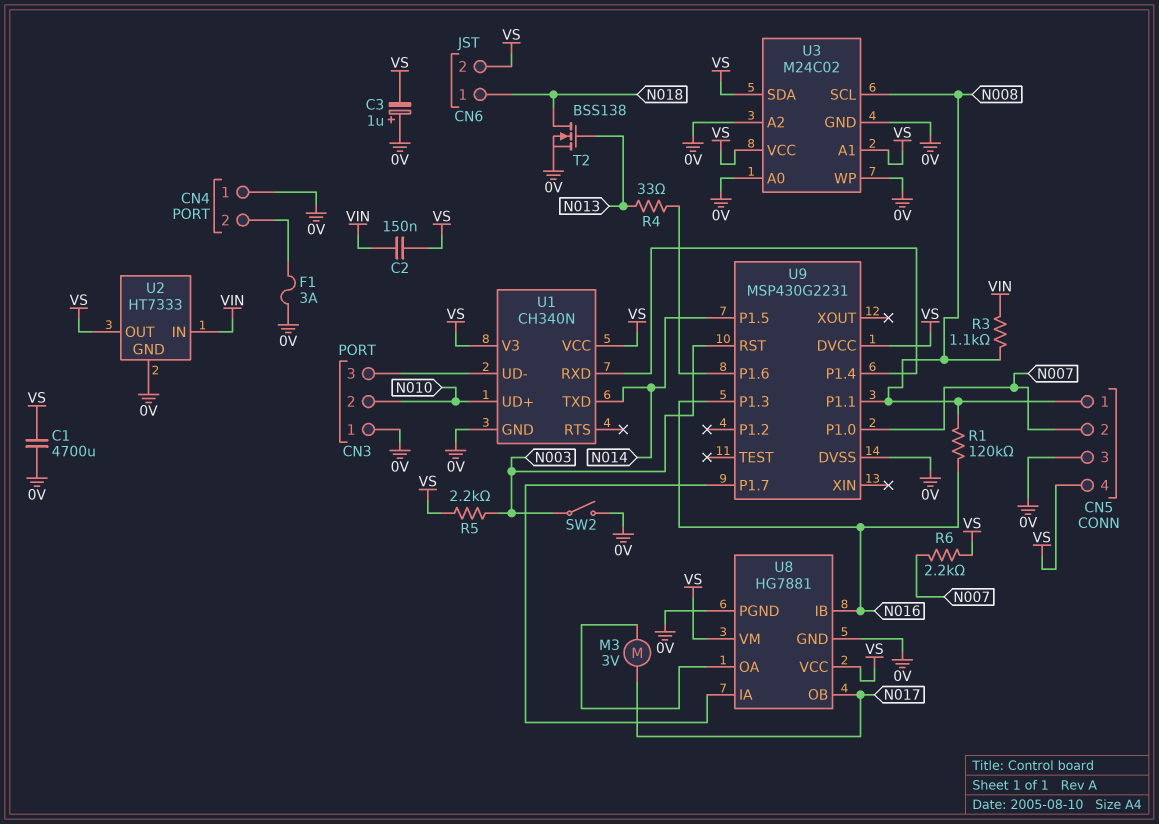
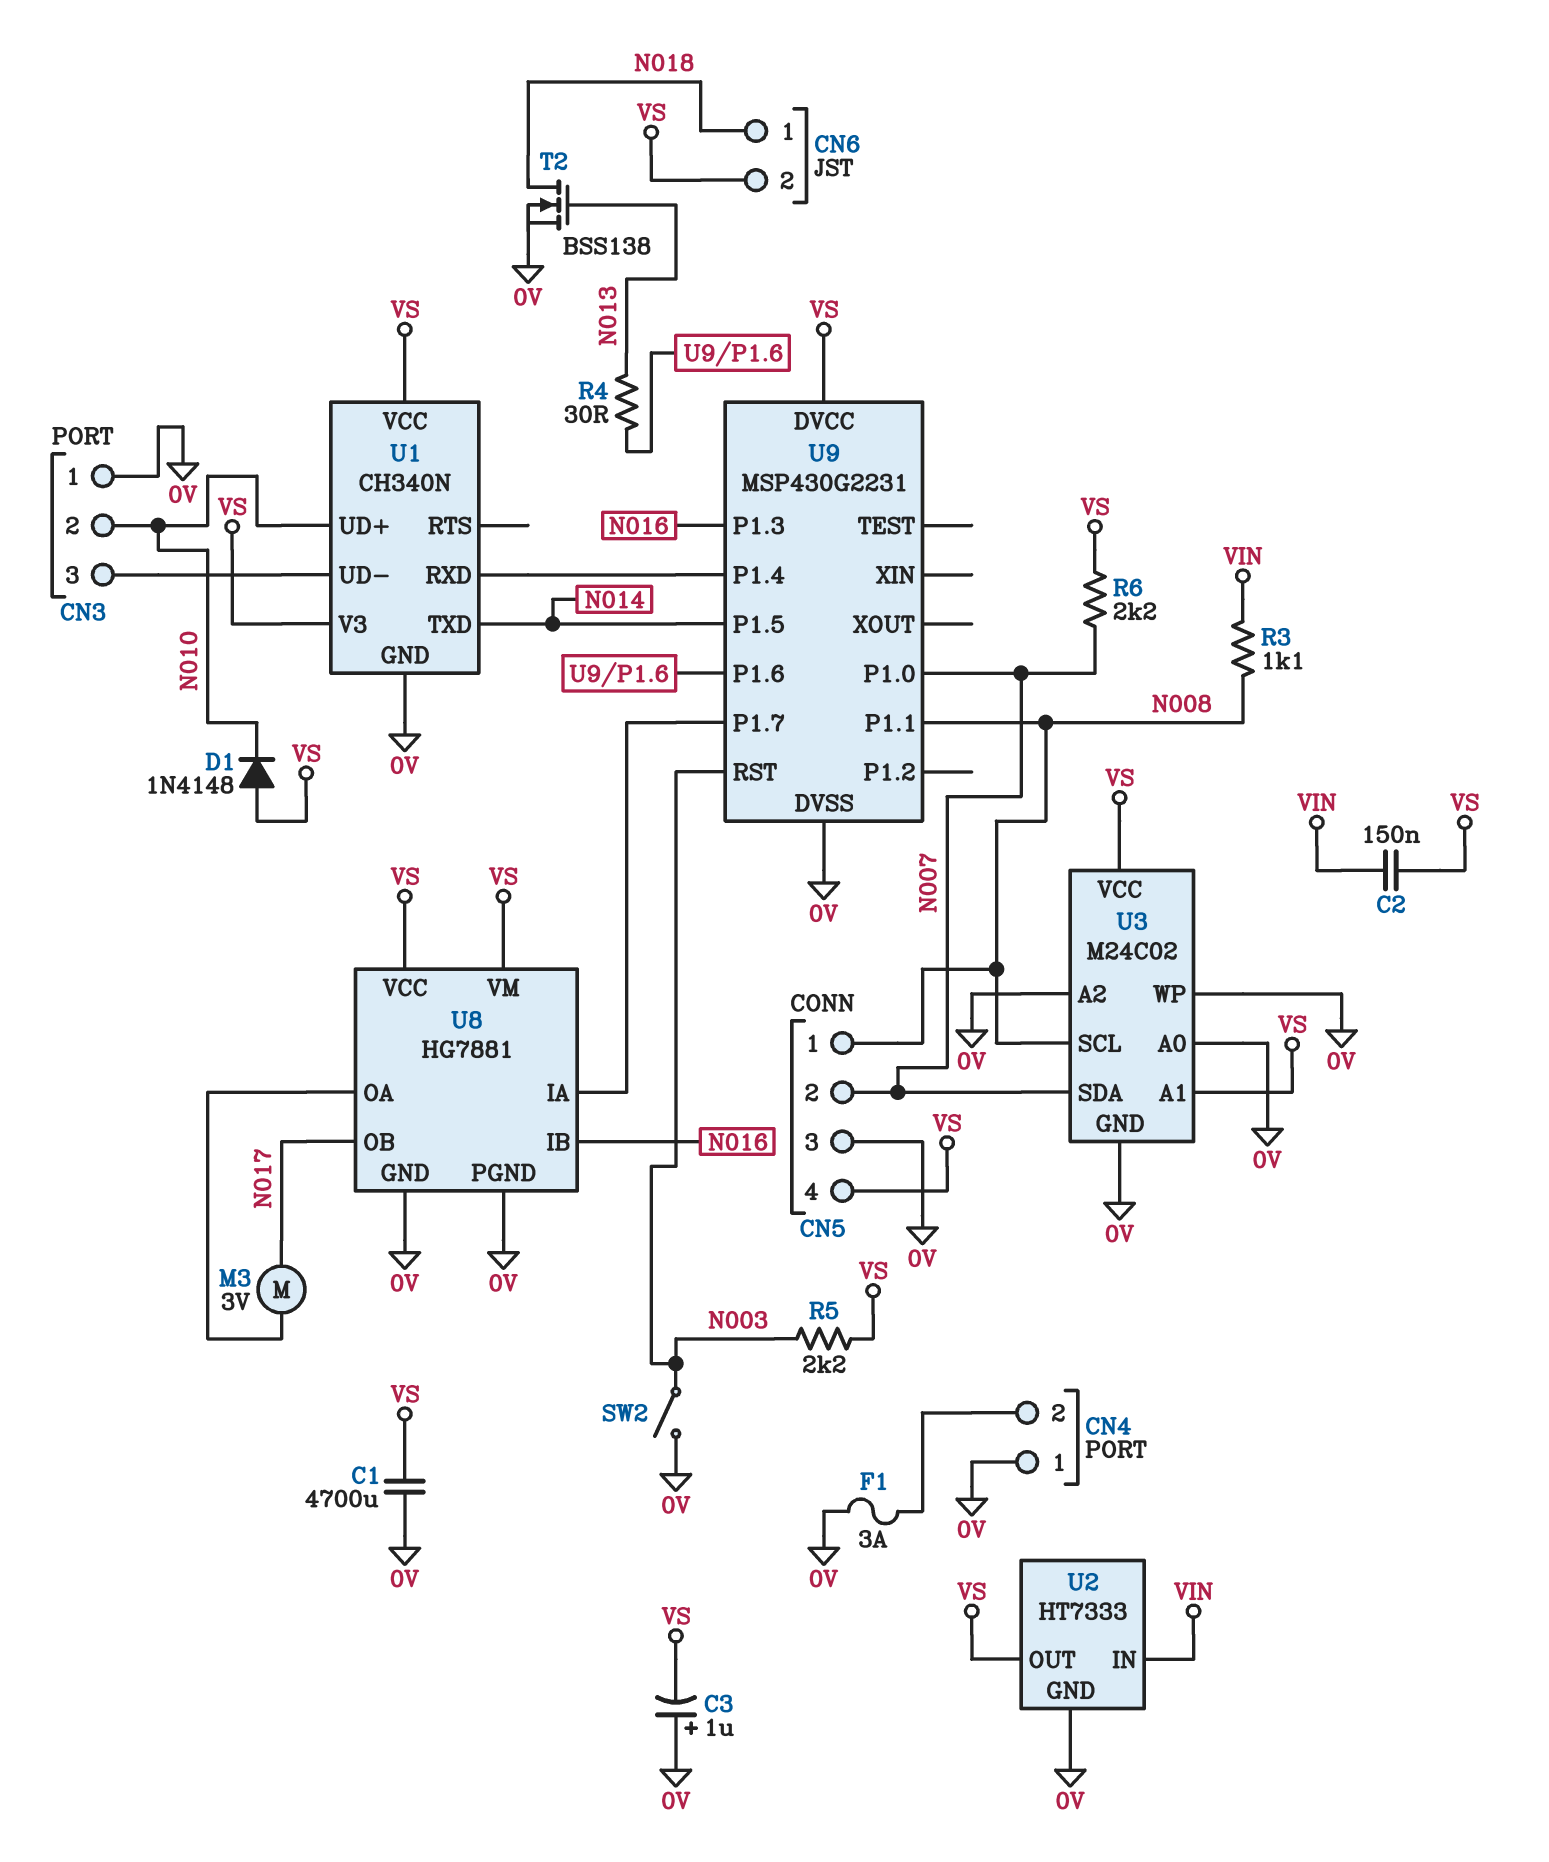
D1: none -> diode 1N4148 (A VS, K N010)
R1: 120k (N008, N016) -> none
R4: 33 (N013, U9/P1.6) -> 30 (N013, U9/P1.6)
U3 pin SDA: VS -> N007

